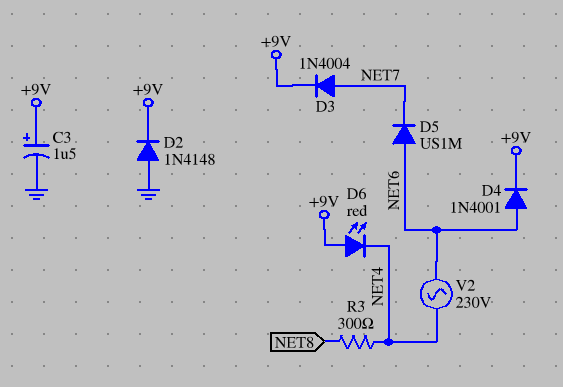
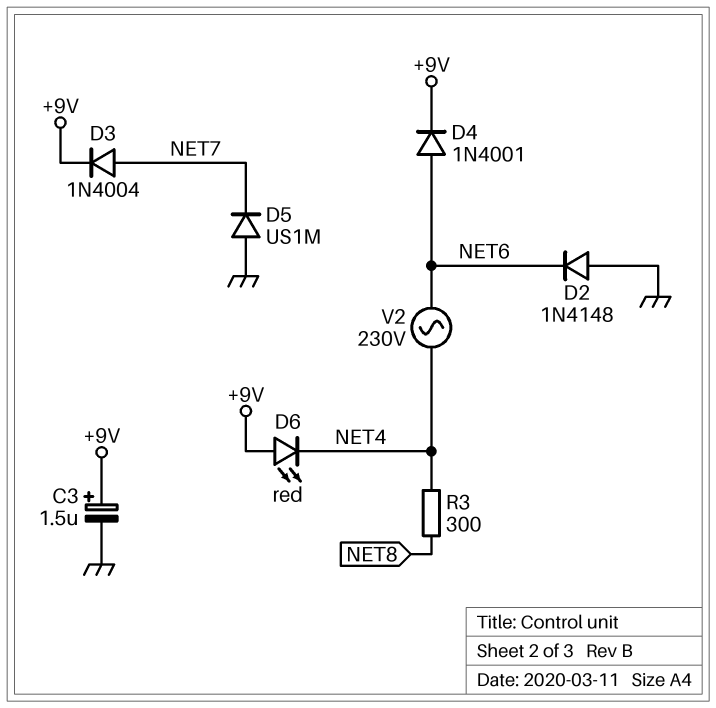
D2: diode 1N4148 (A GND, K +9V) -> diode 1N4148 (A GND, K NET6)
D5: diode US1M (A NET6, K NET7) -> diode US1M (A GND, K NET7)

